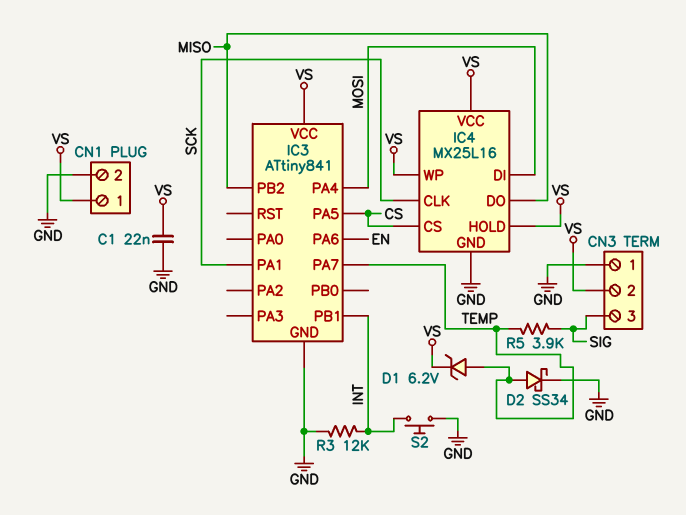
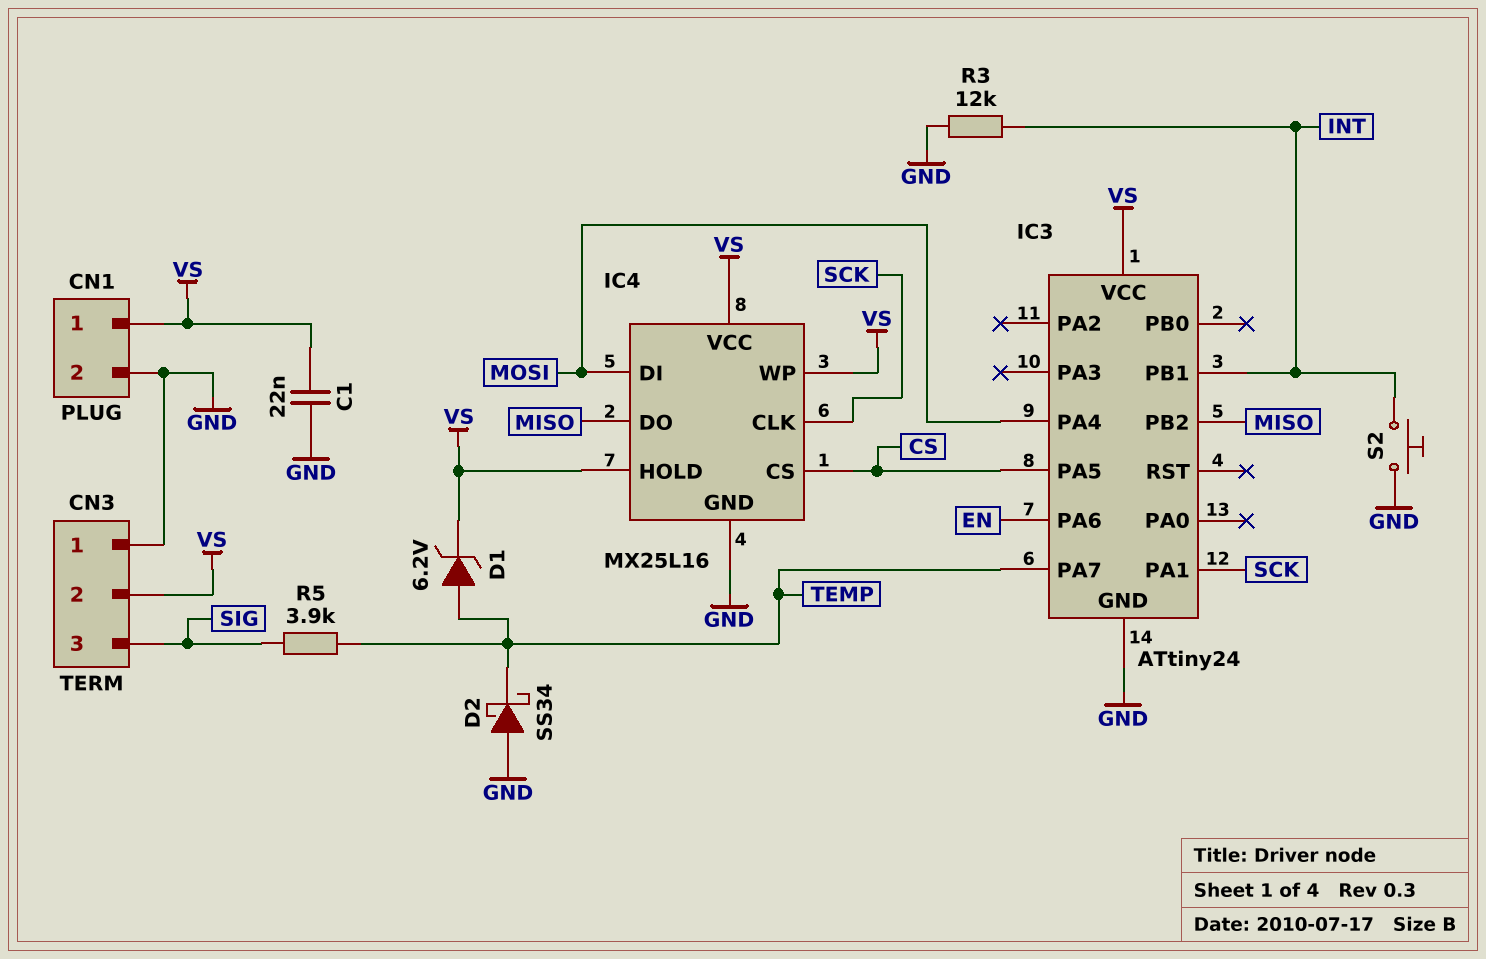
D2: schottky SS34 (A TEMP, K GND) -> schottky SS34 (A GND, K TEMP)
IC3: ATtiny841 -> ATtiny24

